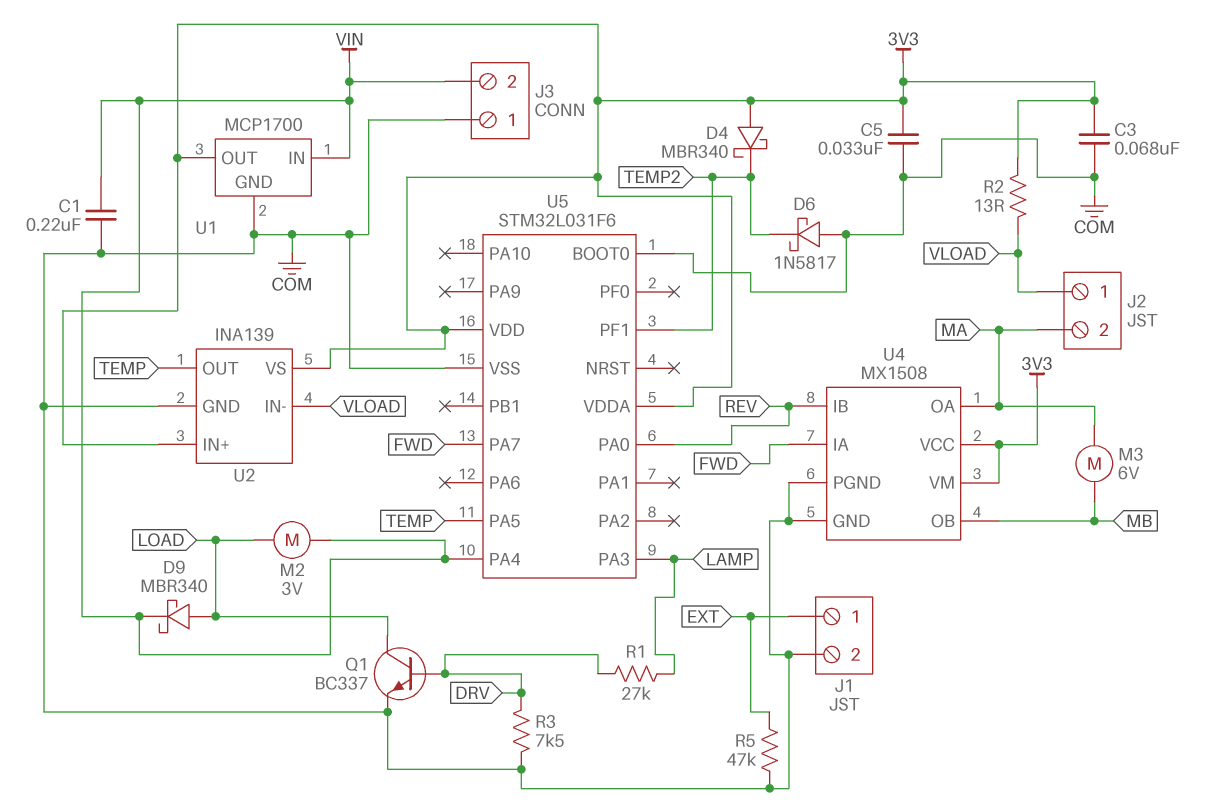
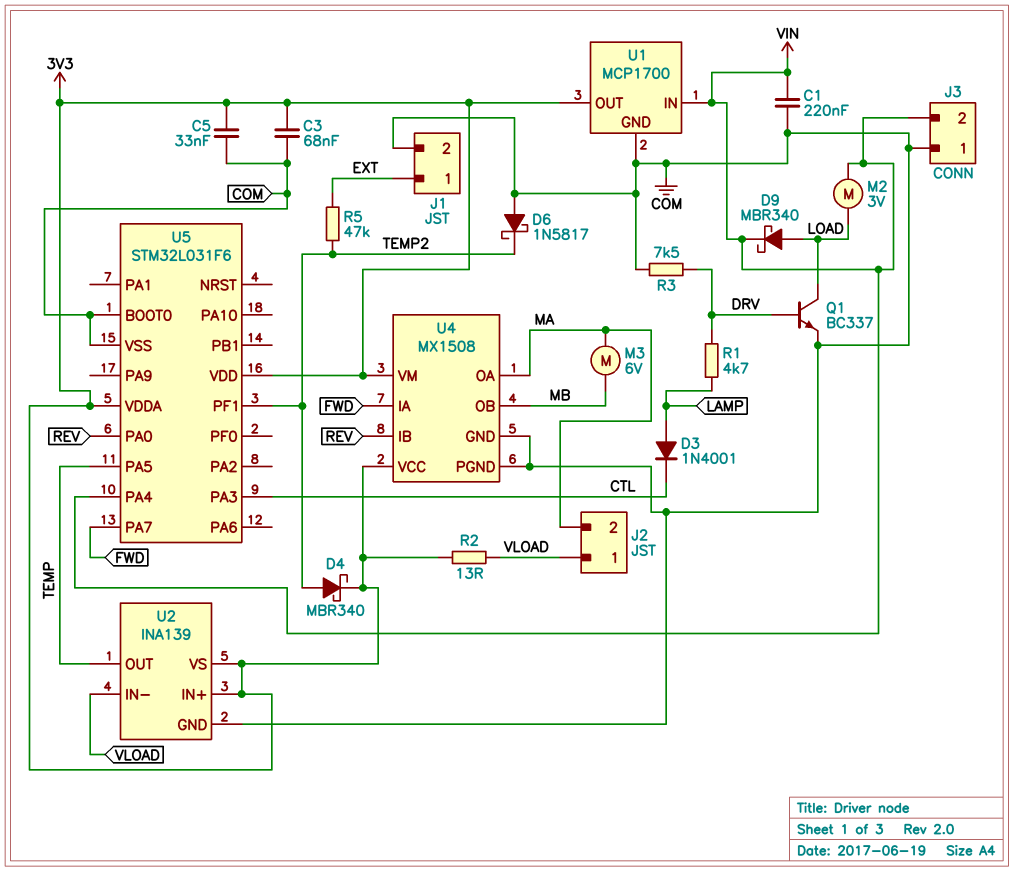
D3: none -> diode 1N4001 (A LAMP, K CTL)
D4: schottky MBR340 (A 3V3, K TEMP2) -> schottky MBR340 (A TEMP2, K 3V3)
R1: 27k (DRV, LAMP) -> 4.7k (DRV, LAMP)
R5: 47k (COM, EXT) -> 47k (EXT, TEMP2)
U5 pin PA3: LAMP -> CTL

